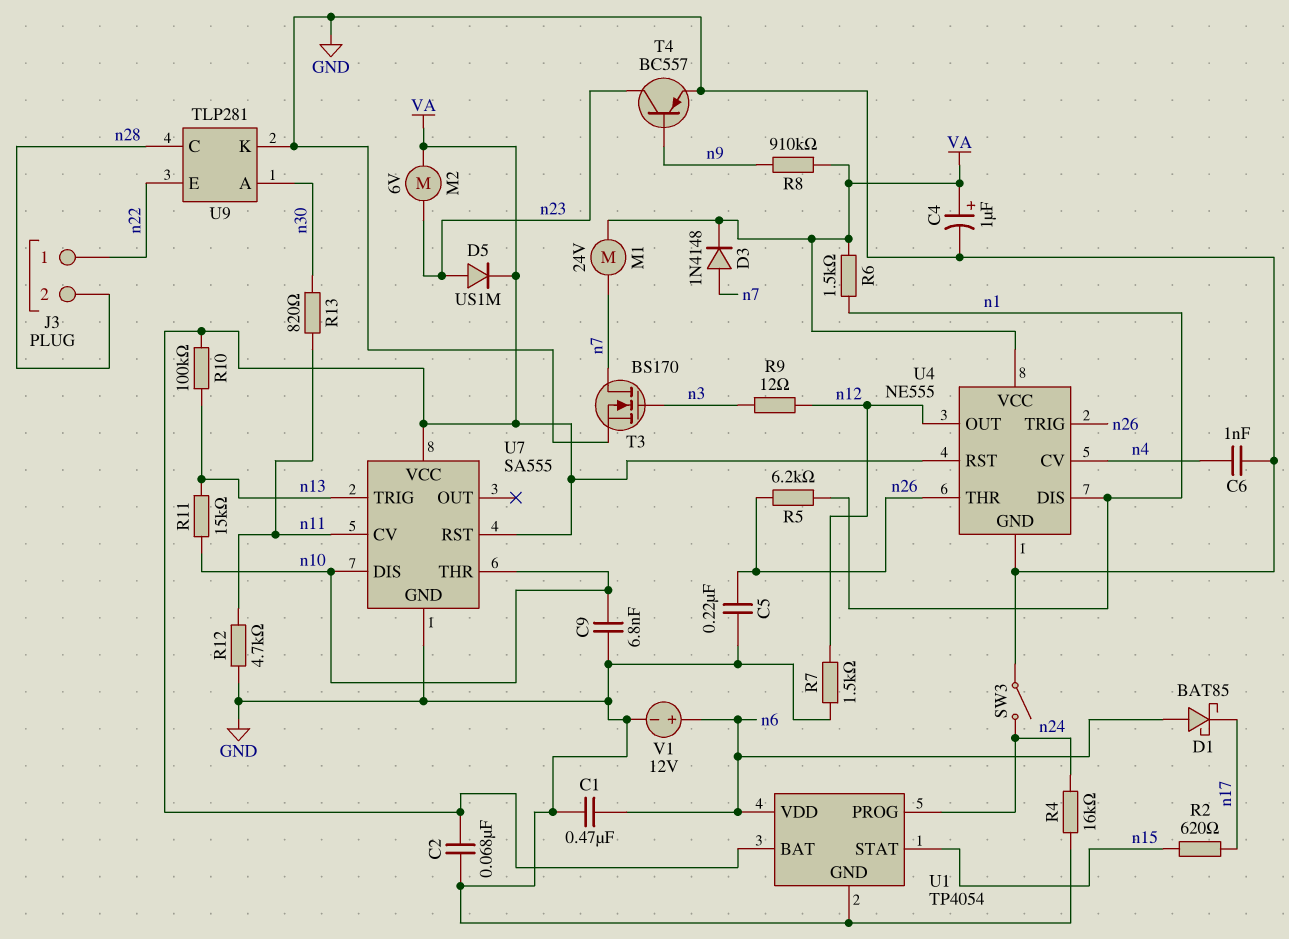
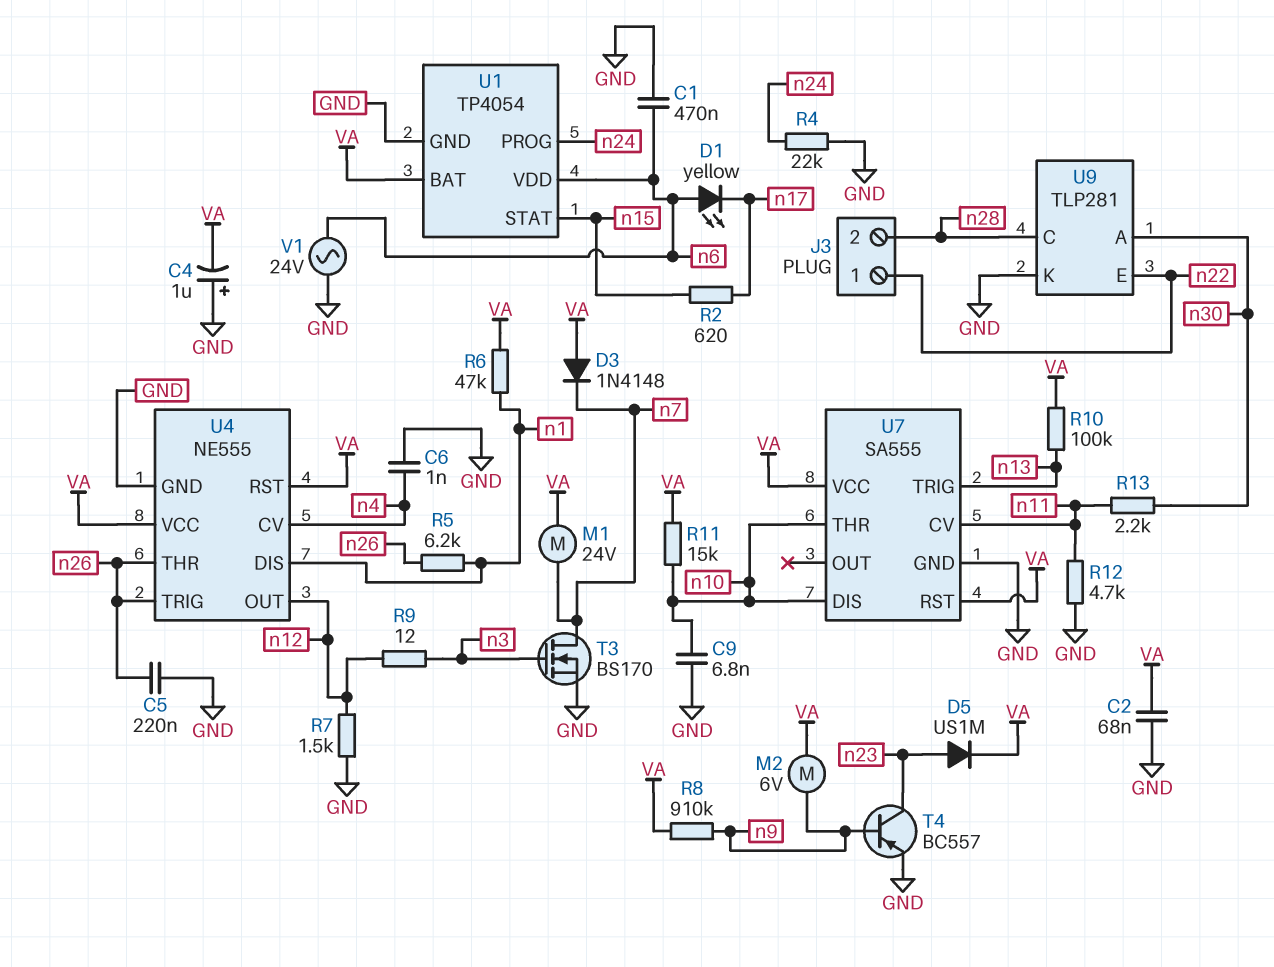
C4: 1uF (plus VA, minus GND) -> 1uF (plus GND, minus VA)
D1: schottky BAT85 (A n6, K n17) -> LED yellow (A n6, K n17)
D3: diode 1N4148 (A n7, K VA) -> diode 1N4148 (A VA, K n7)
M2: motor 6V (VA, n23) -> motor 6V (VA, n9)
R4: 16k (GND, n24) -> 22k (GND, n24)
R6: 1.5k (VA, n1) -> 47k (VA, n1)
R11: 15k (n10, n13) -> 15k (VA, n10)
R13: 820 (n11, n30) -> 2.2k (n11, n30)
SW3: switch (GND, n24) -> none
V1: 12V (plus n6, minus GND) -> AC 24V (GND, n6)

